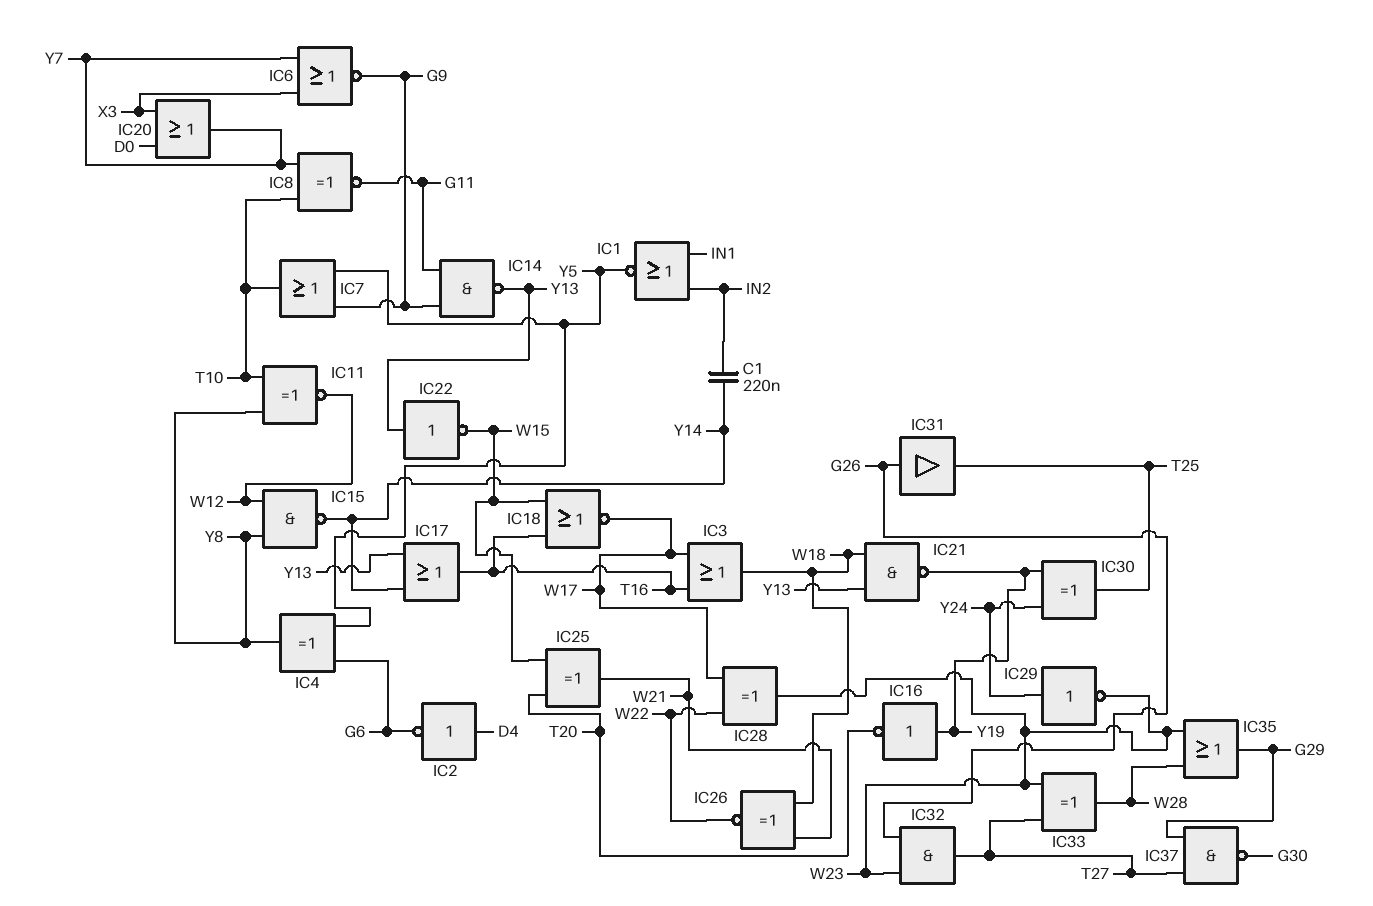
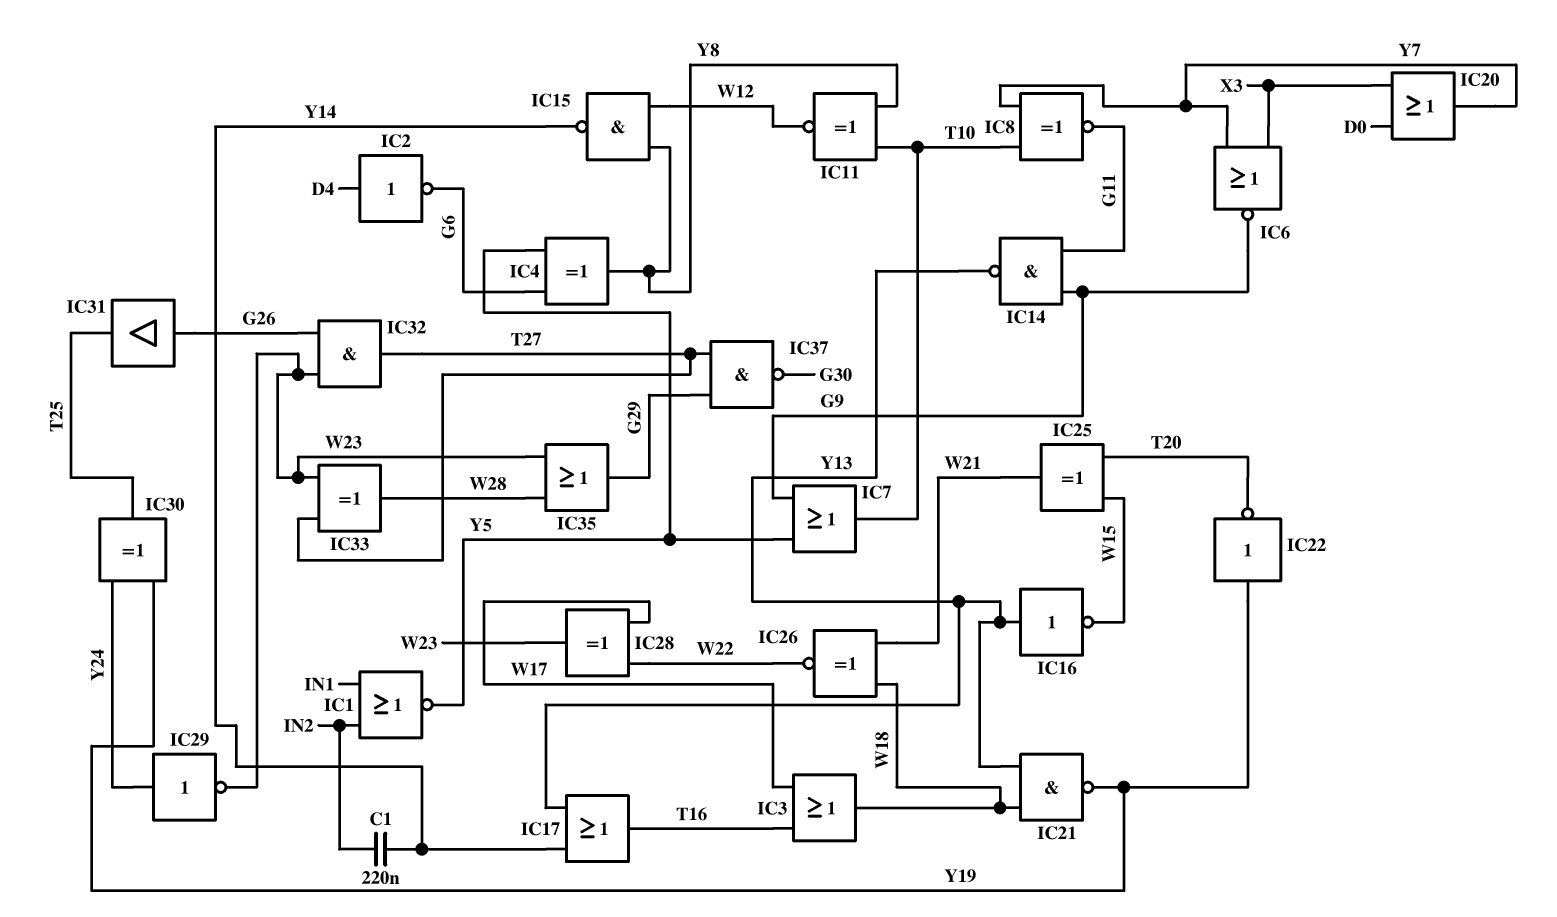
IC16: NOT (in Y19, out T20) -> NOT (in Y13, out W15)
IC18: NOR (in T16, in W15, out W17) -> none
IC22: NOT (in Y13, out W15) -> NOT (in Y19, out T20)

